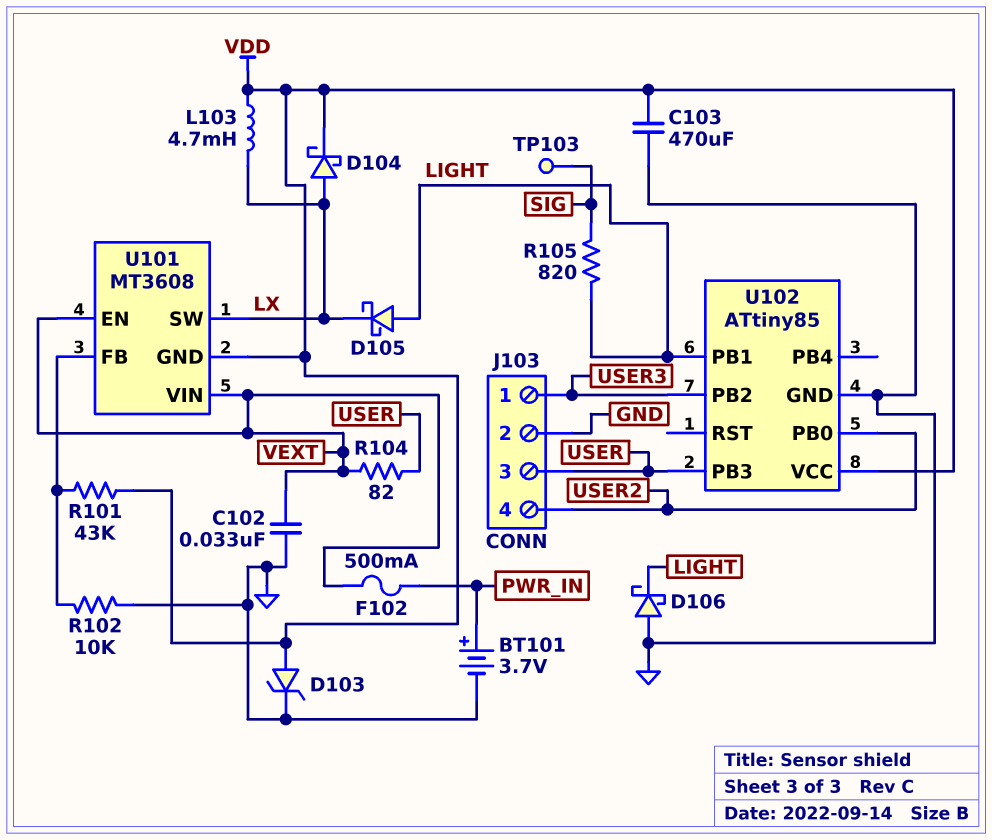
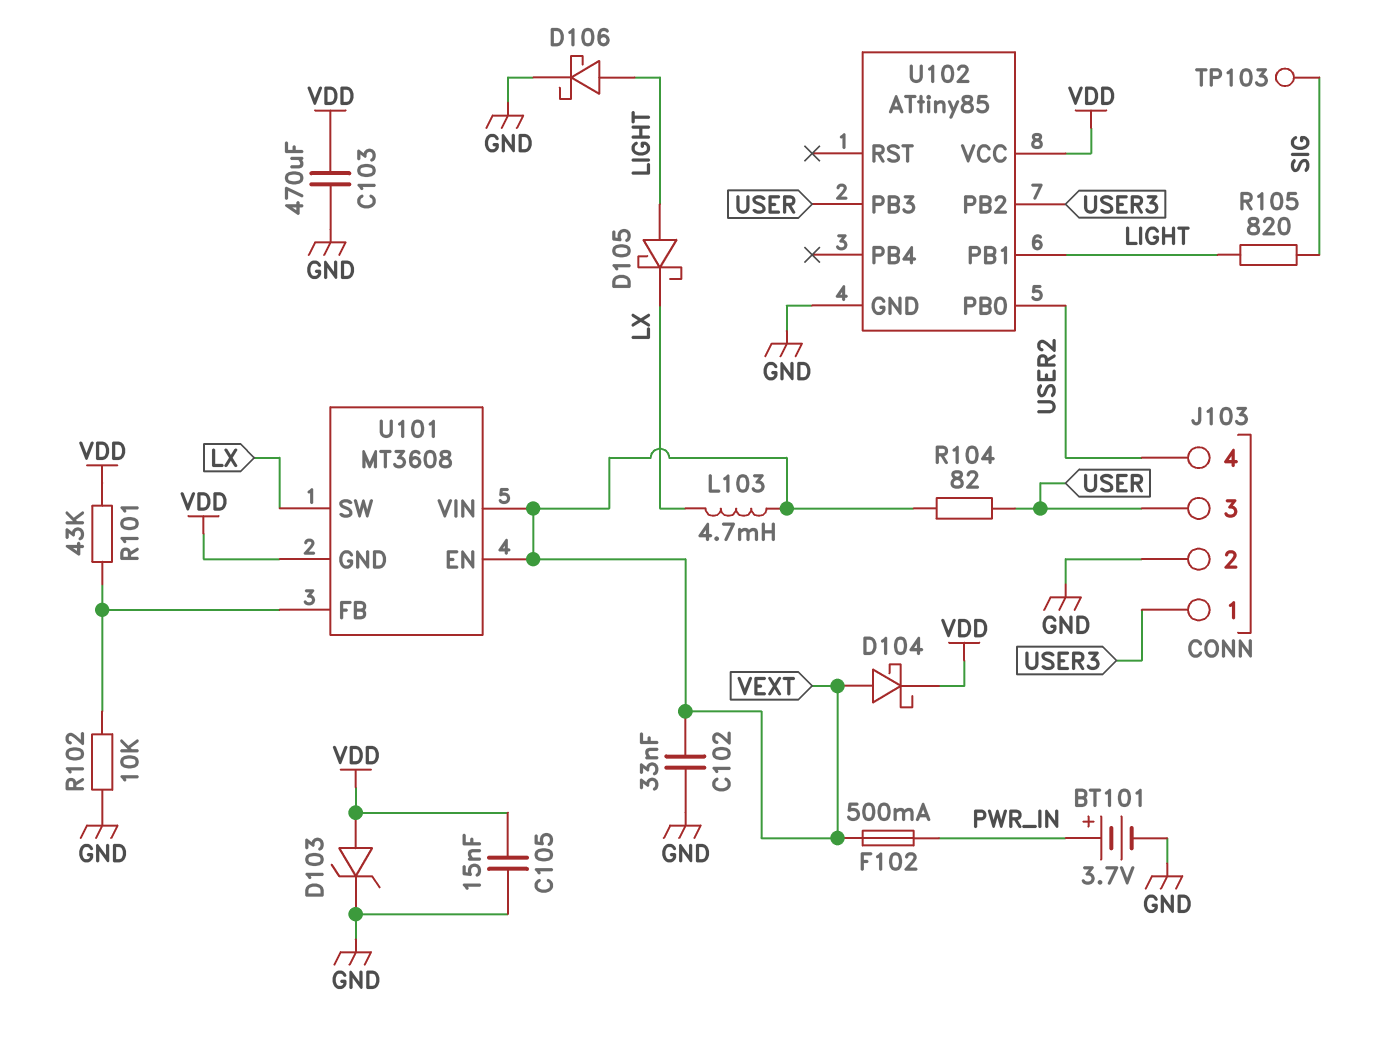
C105: none -> 15nF (GND, VDD)
D104: schottky (A LX, K VDD) -> schottky (A VEXT, K VDD)
D106: schottky (A GND, K LIGHT) -> schottky (A LIGHT, K GND)
L103: 4.7mH (LX, VDD) -> 4.7mH (LX, VEXT)

